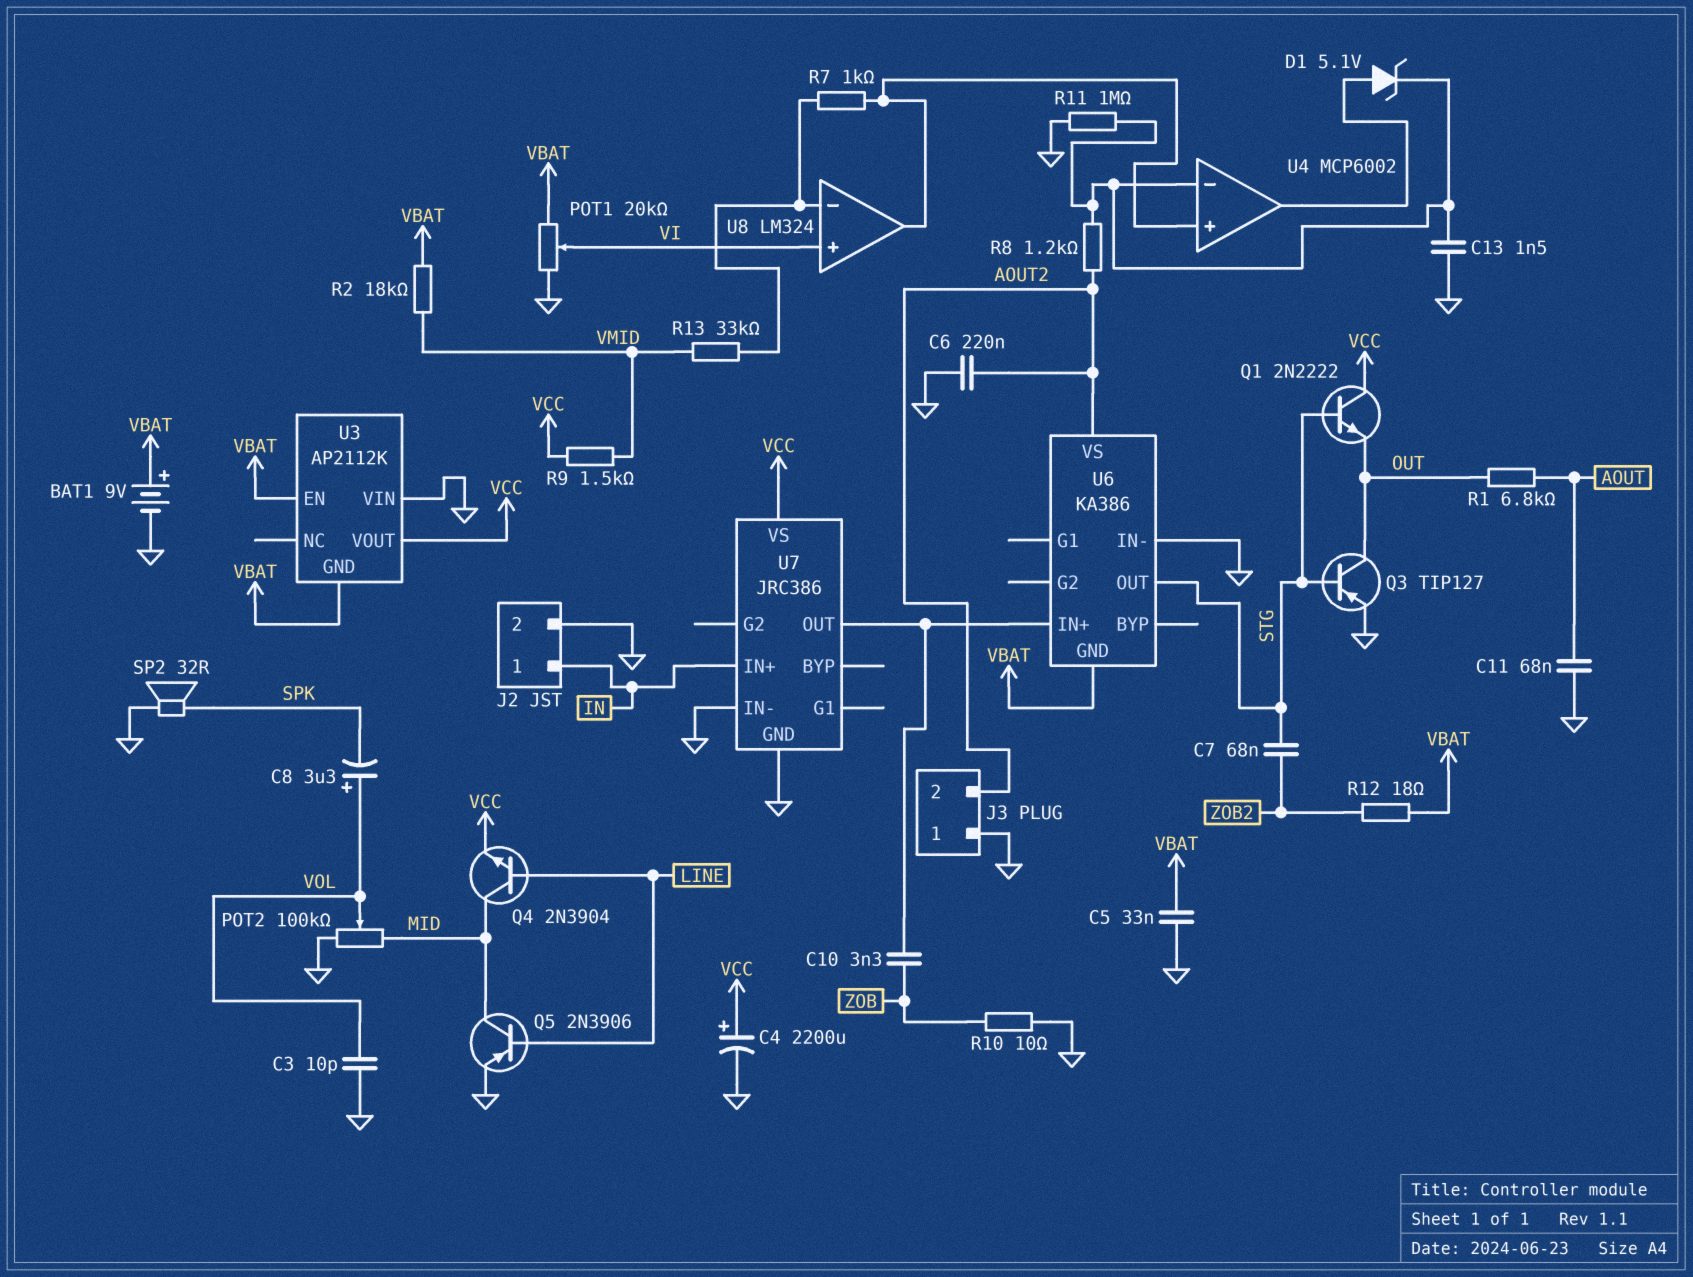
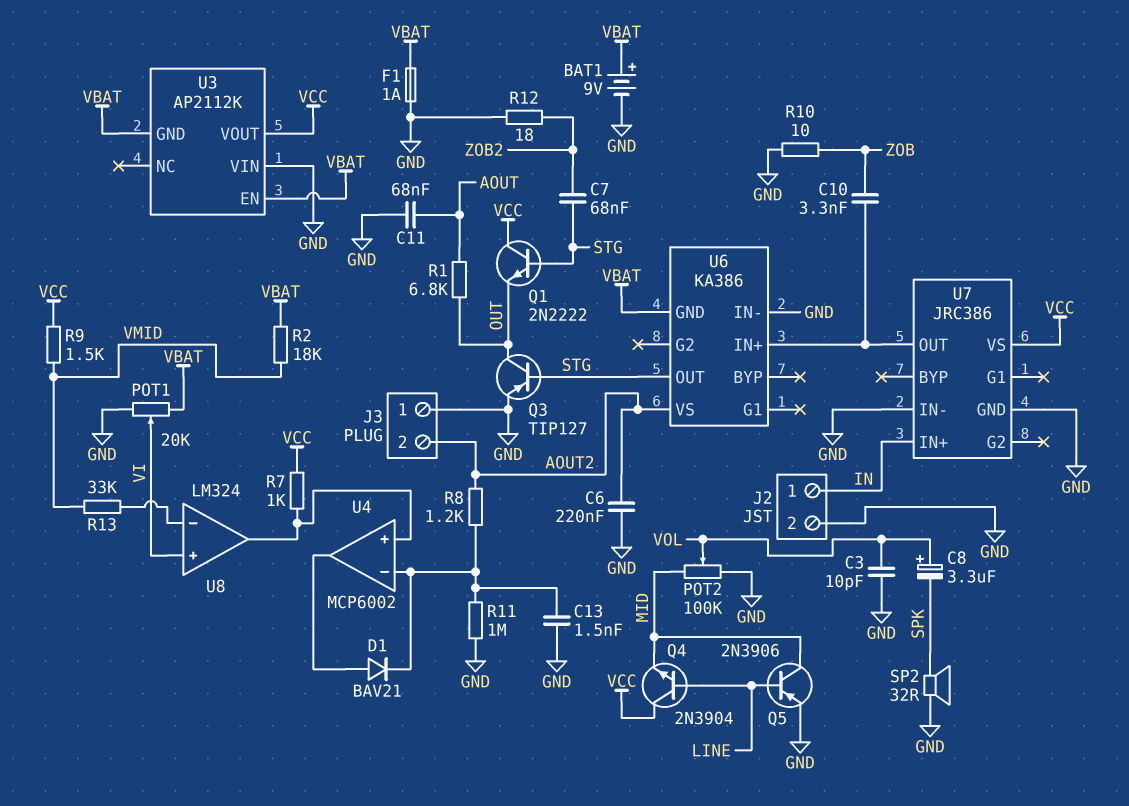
C4: 2200uF (plus VCC, minus GND) -> none
C5: 33nF (GND, VBAT) -> none
D1: zener 5.1V (A U4/out, K U4/in-) -> diode BAV21 (A U4/out, K U4/in-)
F1: none -> 1A (GND, VBAT)
Q4: NPN 2N3904 (B LINE, C MID, E VCC) -> NPN 2N3904 (B LINE, C VCC, E MID)
R7: 1k (U4/in+, U8/in-) -> 1k (U4/in+, VCC)
R12: 18 (VBAT, ZOB2) -> 18 (GND, ZOB2)

